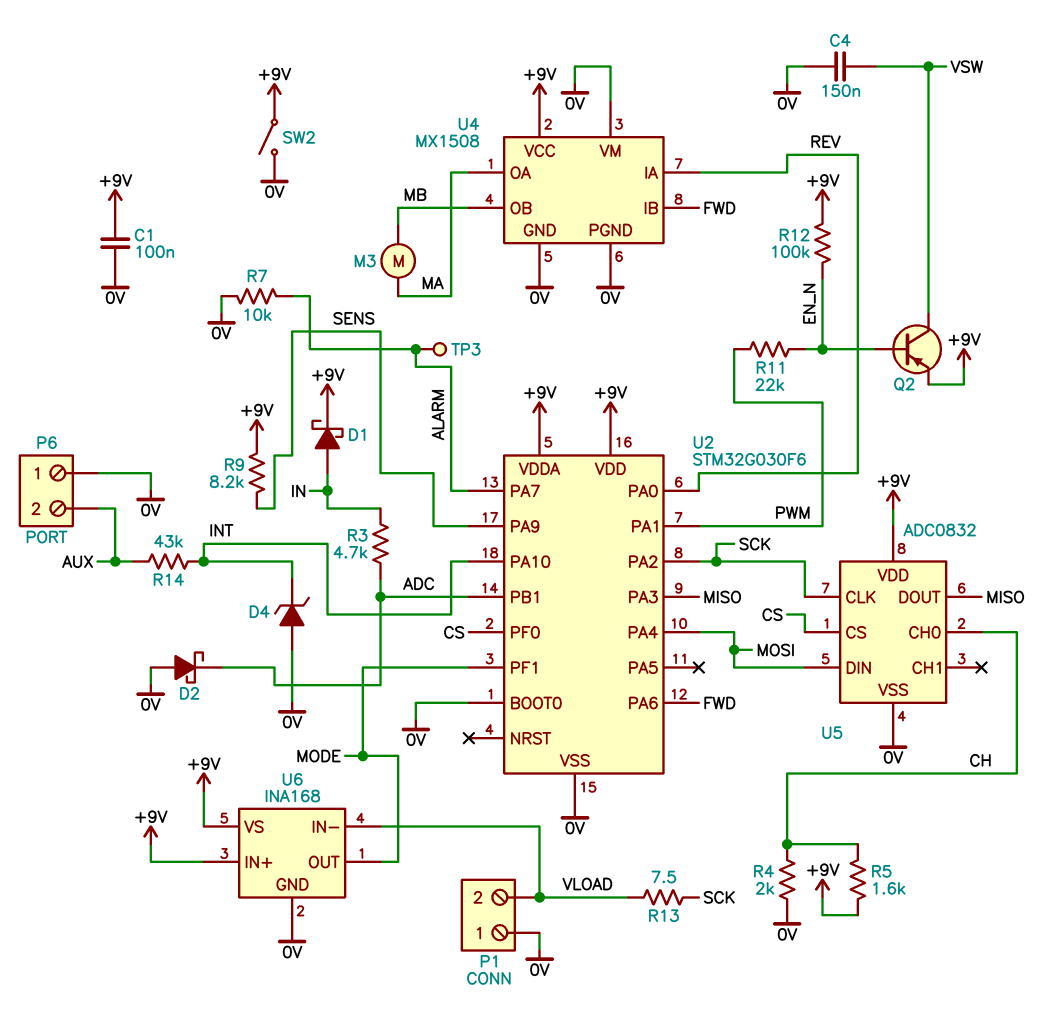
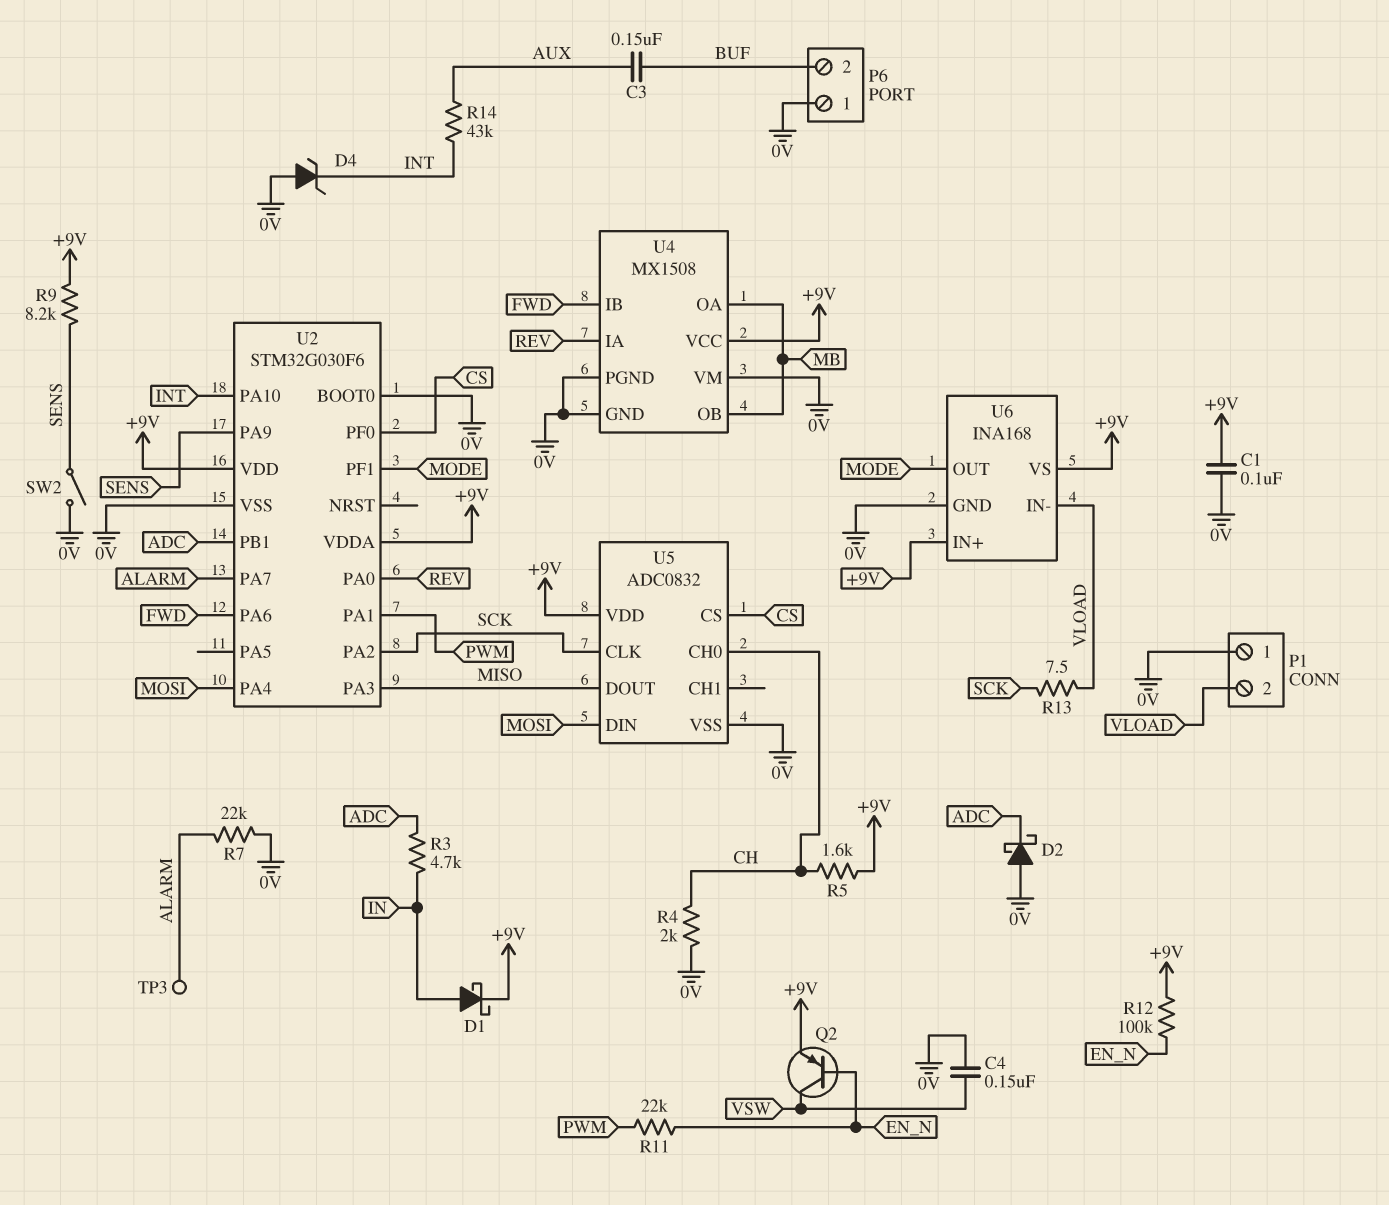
C3: none -> 150nF (AUX, BUF)
M3: motor (MA, MB) -> none
P6 pin 2: AUX -> BUF
R7: 10k (0V, ALARM) -> 22k (0V, ALARM)
SW2: switch (+9V, 0V) -> switch (0V, SENS)
U4 pin OA: MA -> MB

